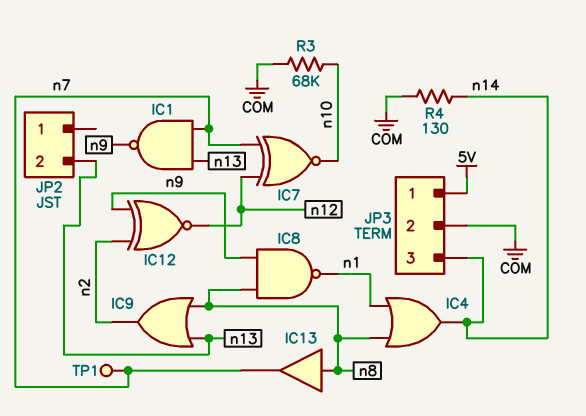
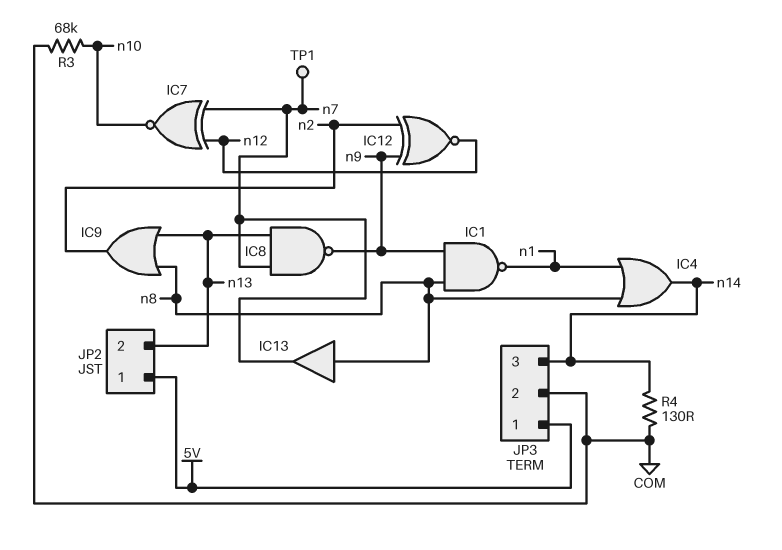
IC1: NAND (in n7, in n13, out n9) -> NAND (in n8, in n9, out n1)
IC8: NAND (in n8, in n9, out n1) -> NAND (in n7, in n13, out n9)
JP2 pin 1: none -> 5V

